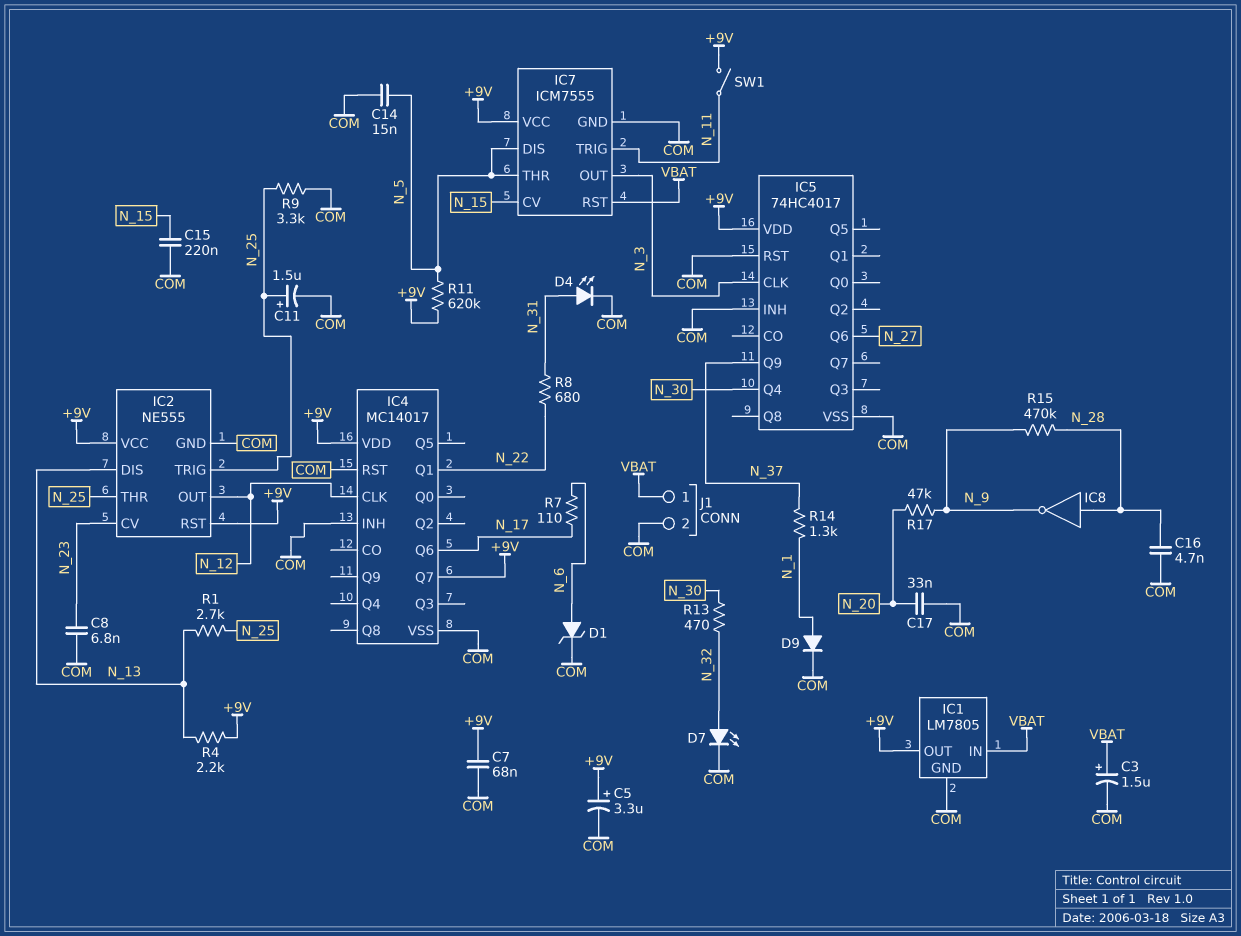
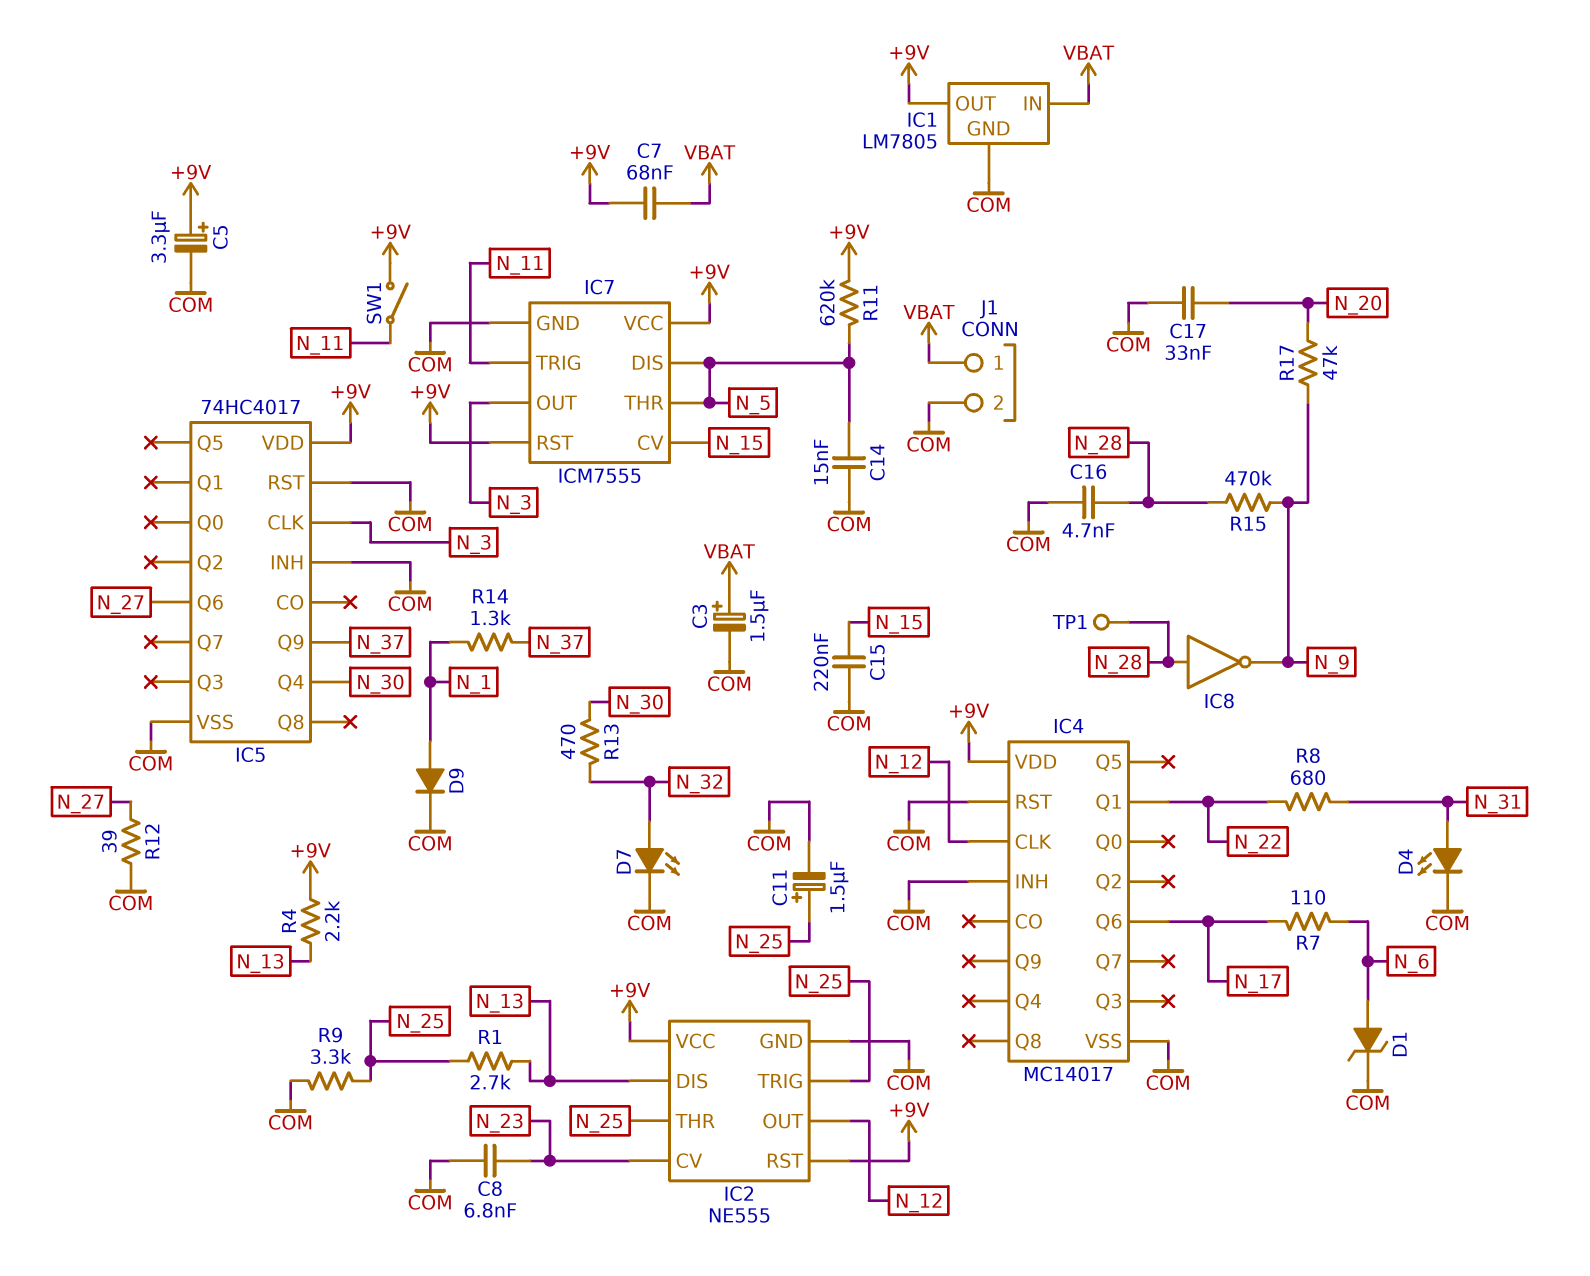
C7: 68nF (+9V, COM) -> 68nF (+9V, VBAT)
IC4 pin Q7: +9V -> none
IC7 pin RST: VBAT -> +9V
R12: none -> 39 (COM, N_27)
TP1: none -> test point (N_28)

